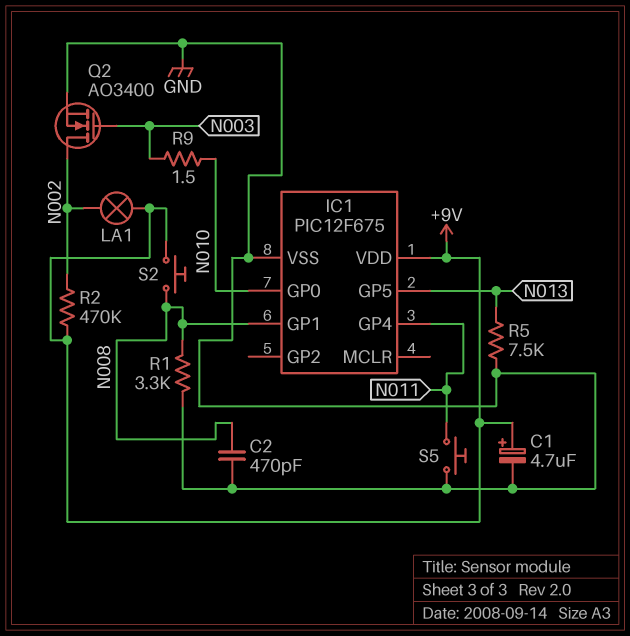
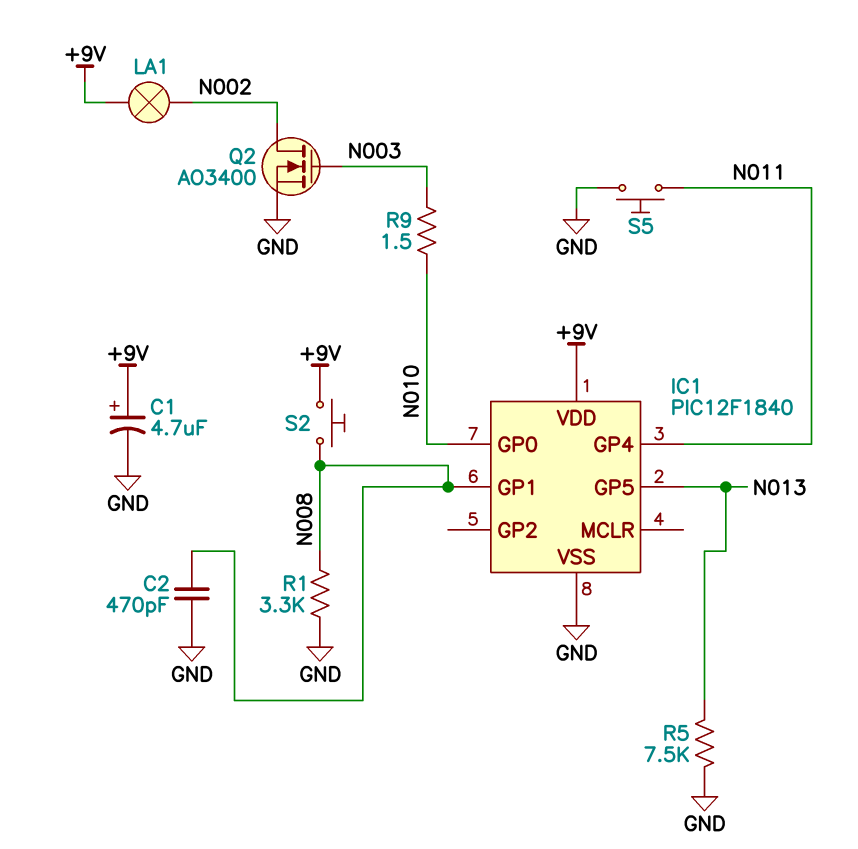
IC1: PIC12F675 -> PIC12F1840
R2: 470k (+9V, N002) -> none

